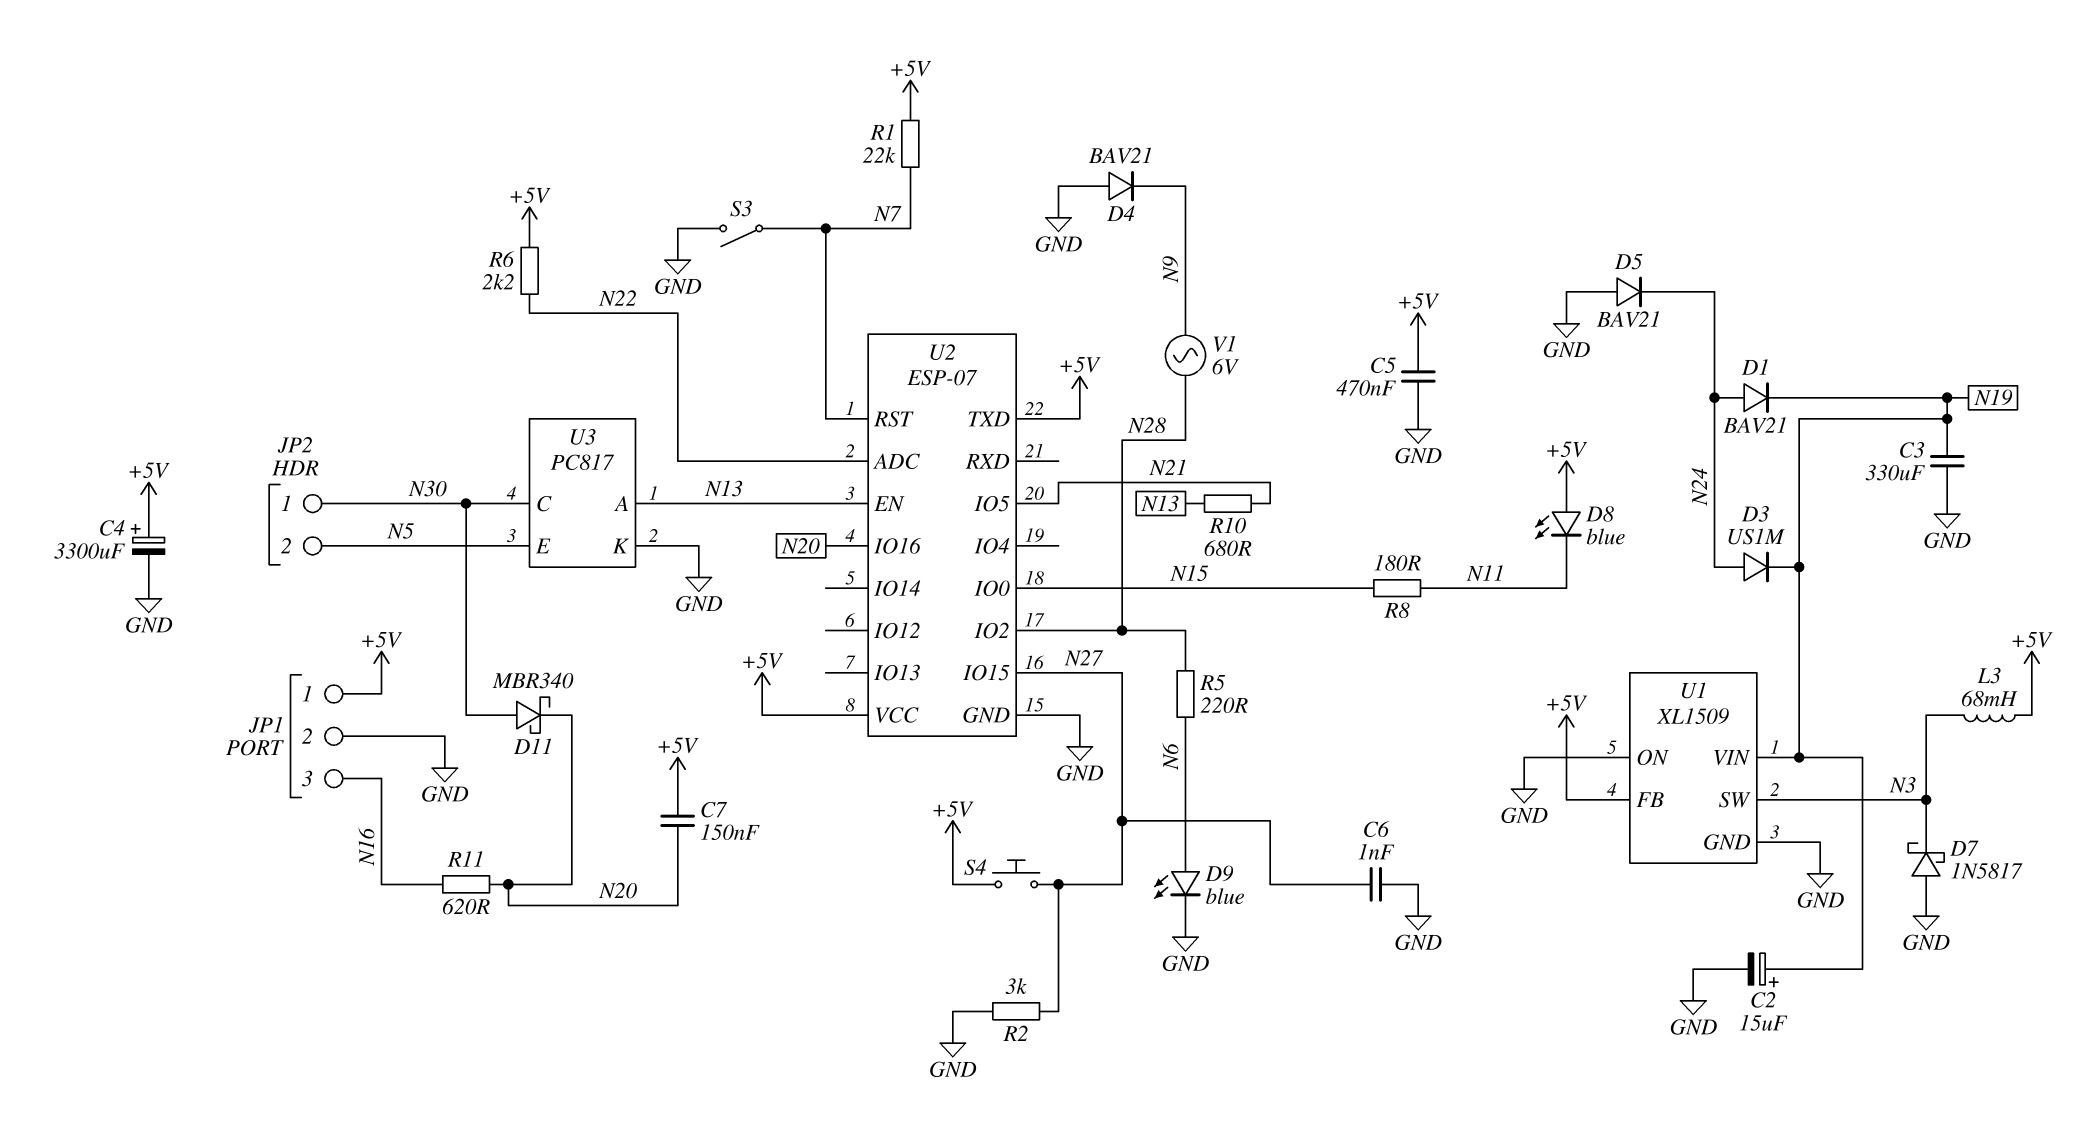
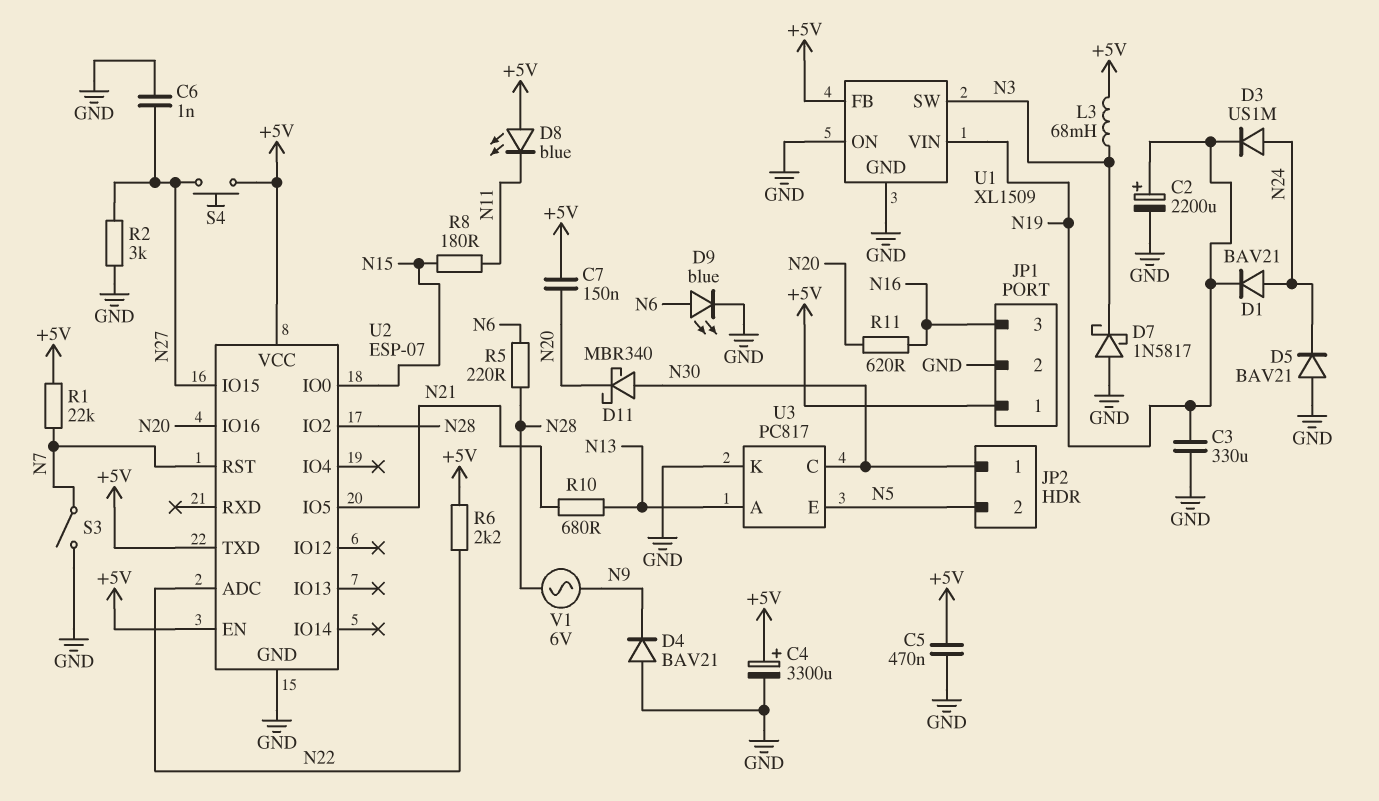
C2: 15uF (plus N19, minus GND) -> 2200uF (plus N19, minus GND)
U2 pin EN: N13 -> +5V

